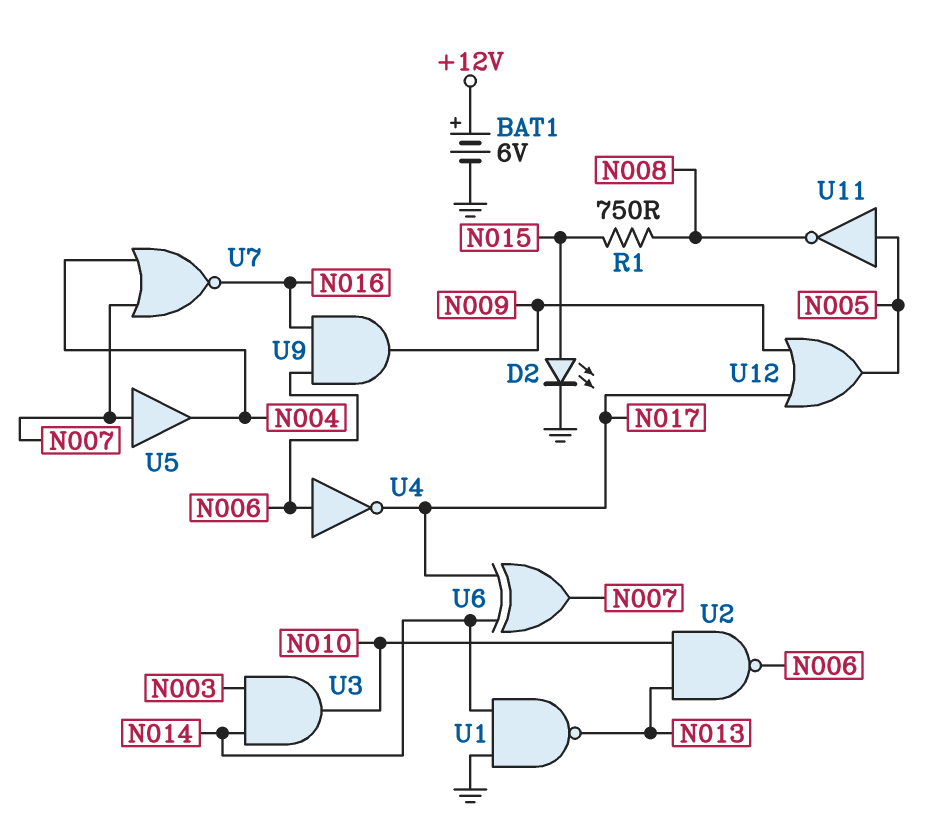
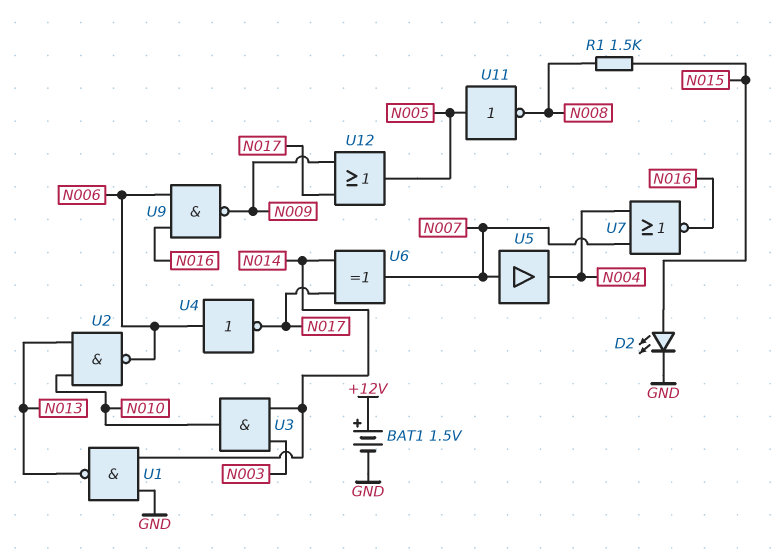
BAT1: 6V (plus +12V, minus GND) -> 1.5V (plus +12V, minus GND)
R1: 750 (N008, N015) -> 1.5k (N008, N015)
U9: AND (in N006, in N016, out N009) -> NAND (in N006, in N016, out N009)

